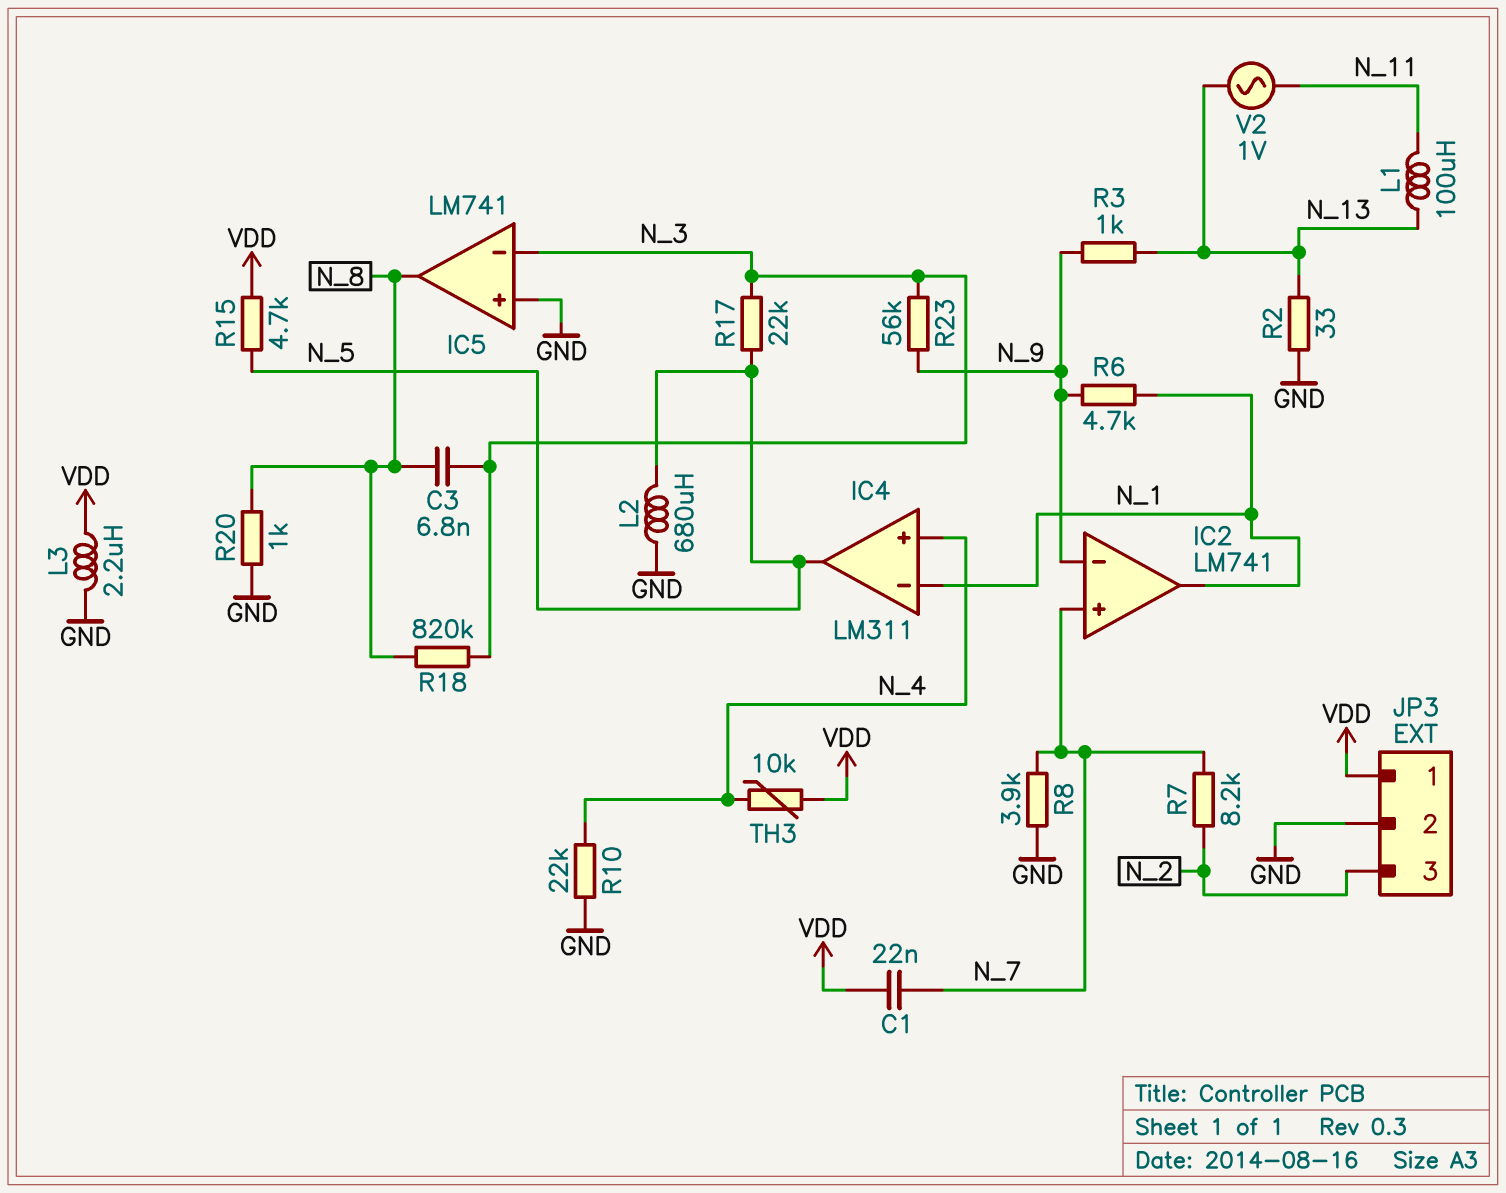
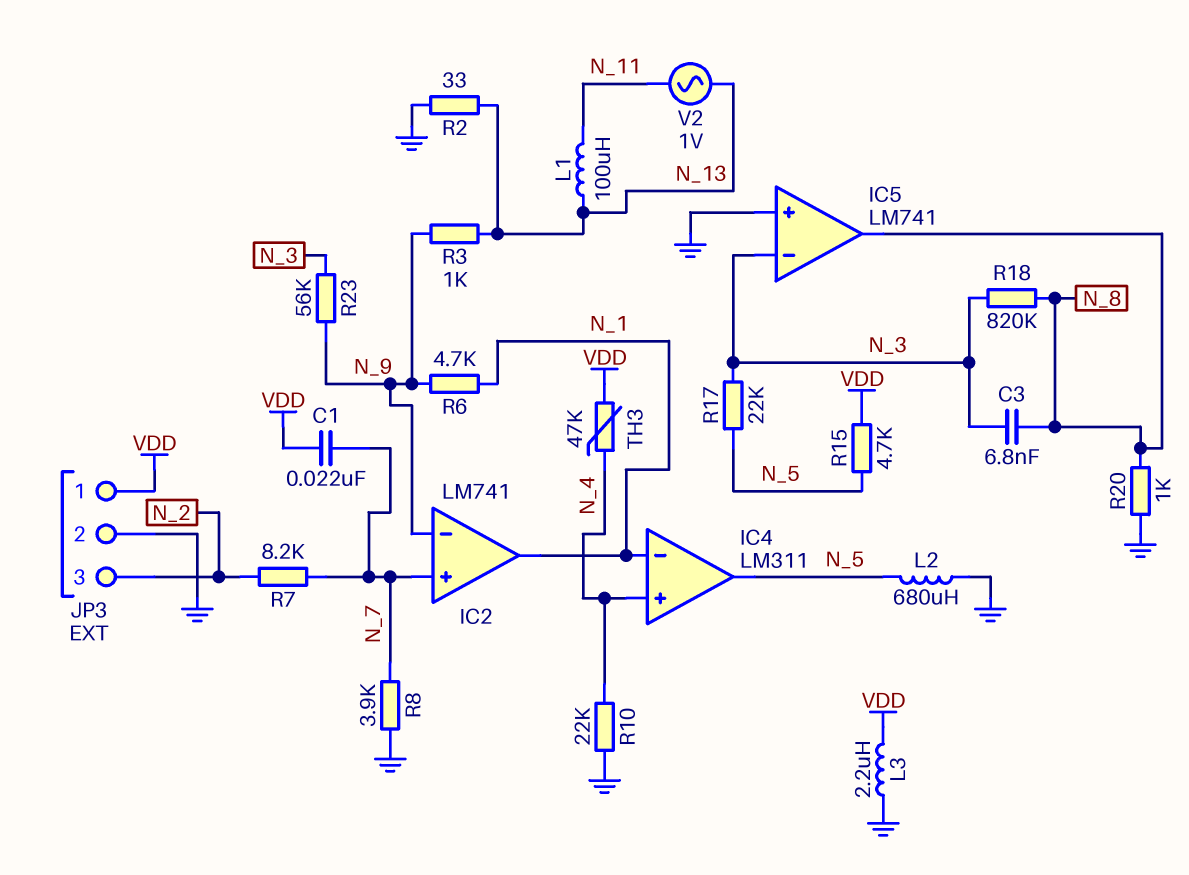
TH3: 10k (N_4, VDD) -> 47k (N_4, VDD)

